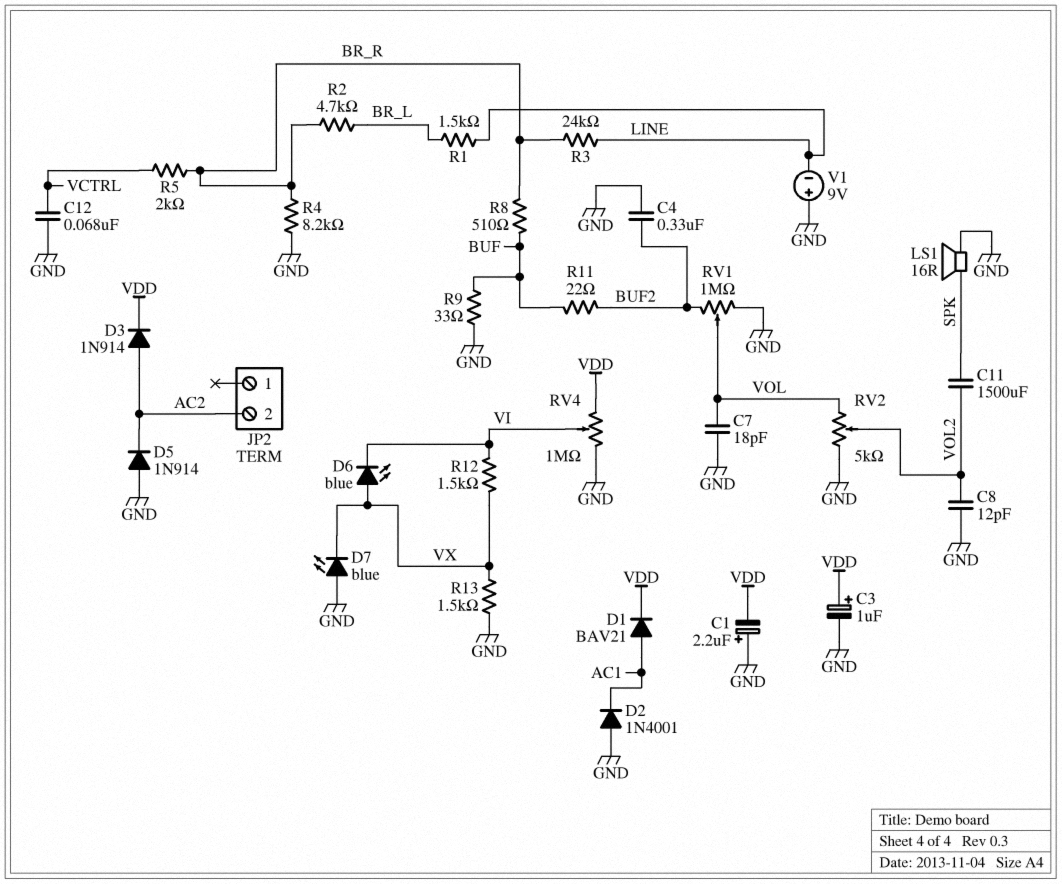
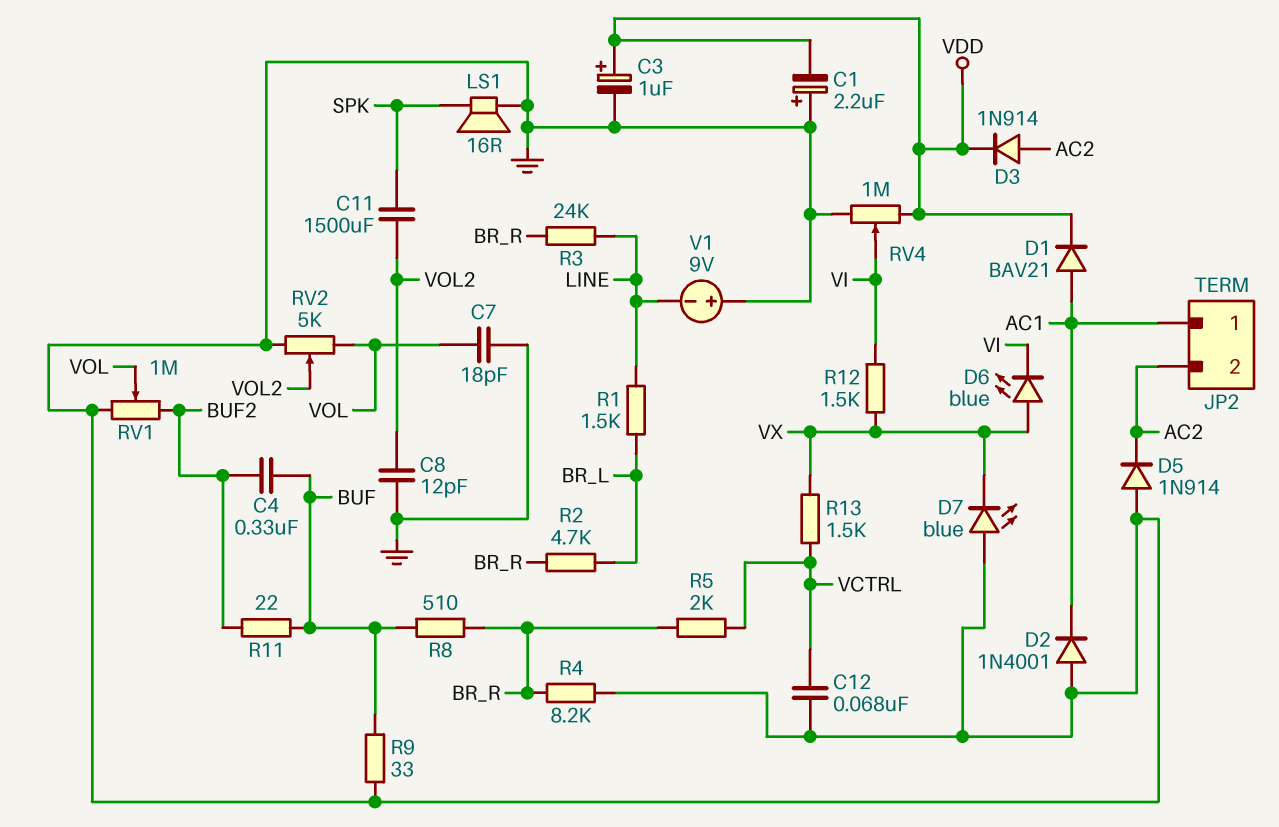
C4: 330nF (BUF2, GND) -> 330nF (BUF, BUF2)
JP2 pin 1: none -> AC1
R13: 1.5k (GND, VX) -> 1.5k (VCTRL, VX)

